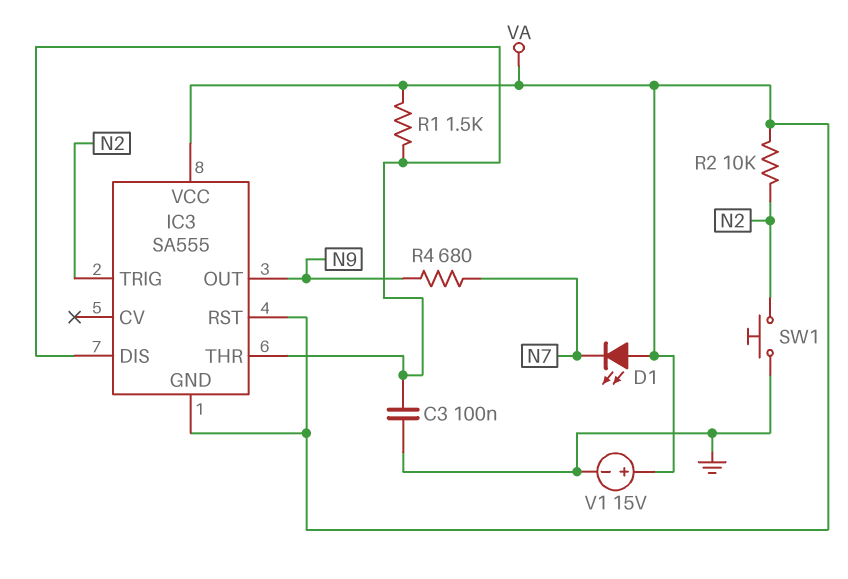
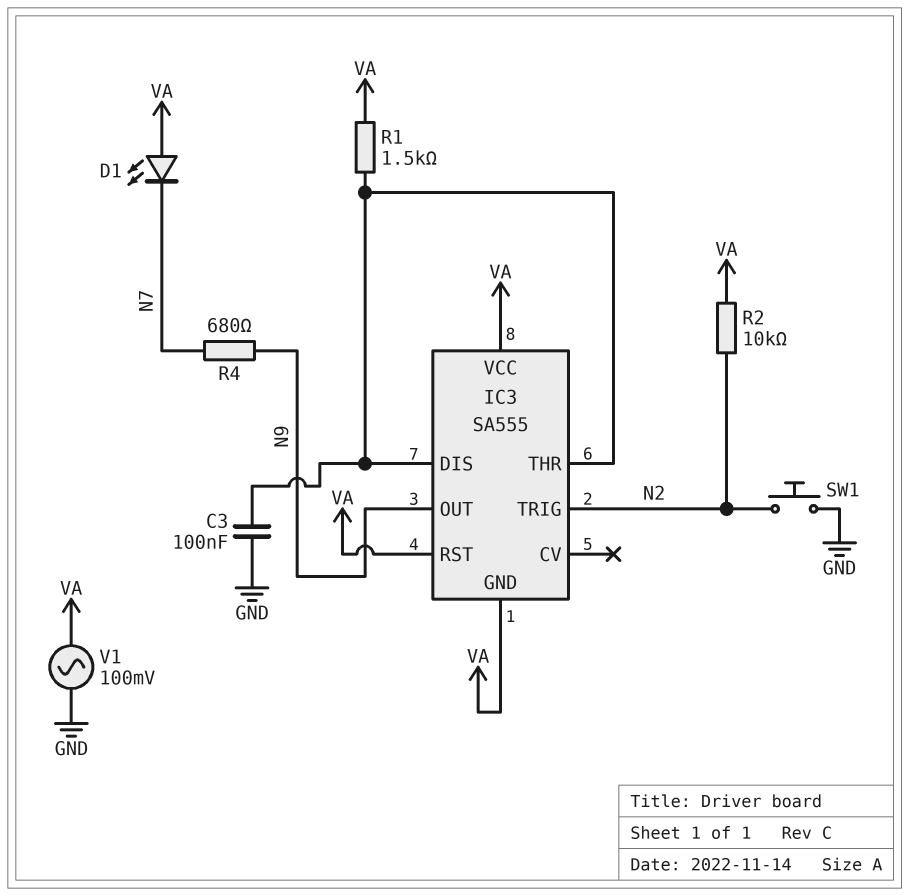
V1: 15V (plus VA, minus GND) -> AC 100mV (GND, VA)

